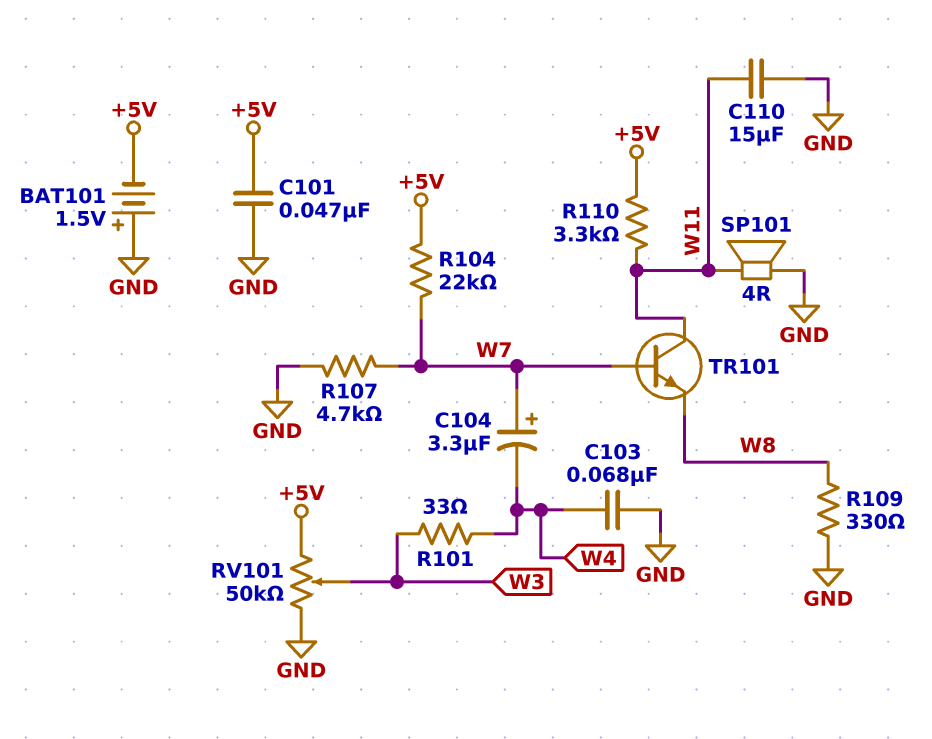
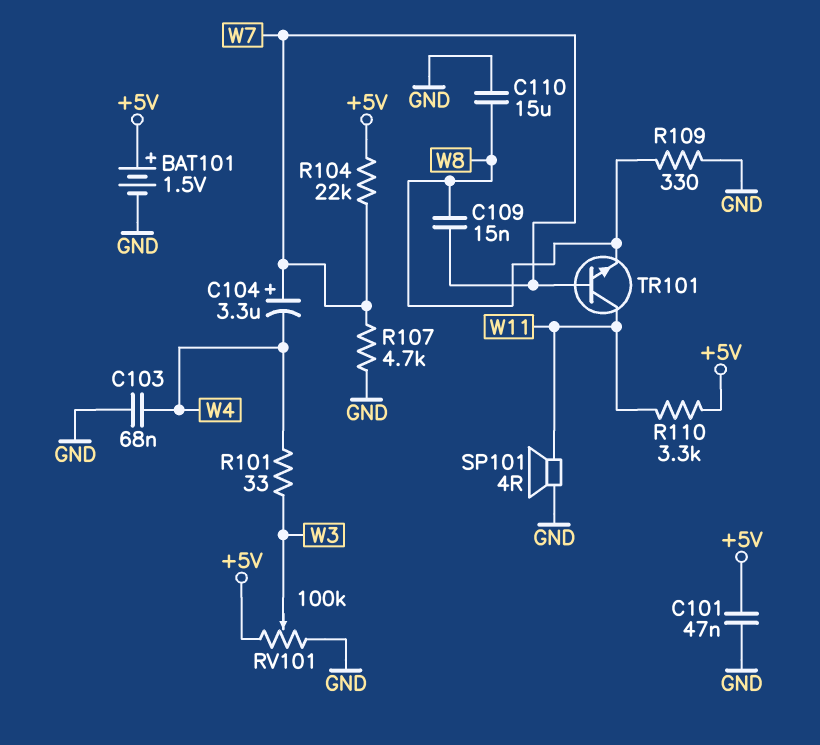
BAT101: 1.5V (plus GND, minus +5V) -> 1.5V (plus +5V, minus GND)
C109: none -> 15nF (W7, W8)
C110: 15uF (GND, W11) -> 15uF (GND, W8)
RV101: 50k (+5V, GND, wiper W3) -> 100k (+5V, GND, wiper W3)

